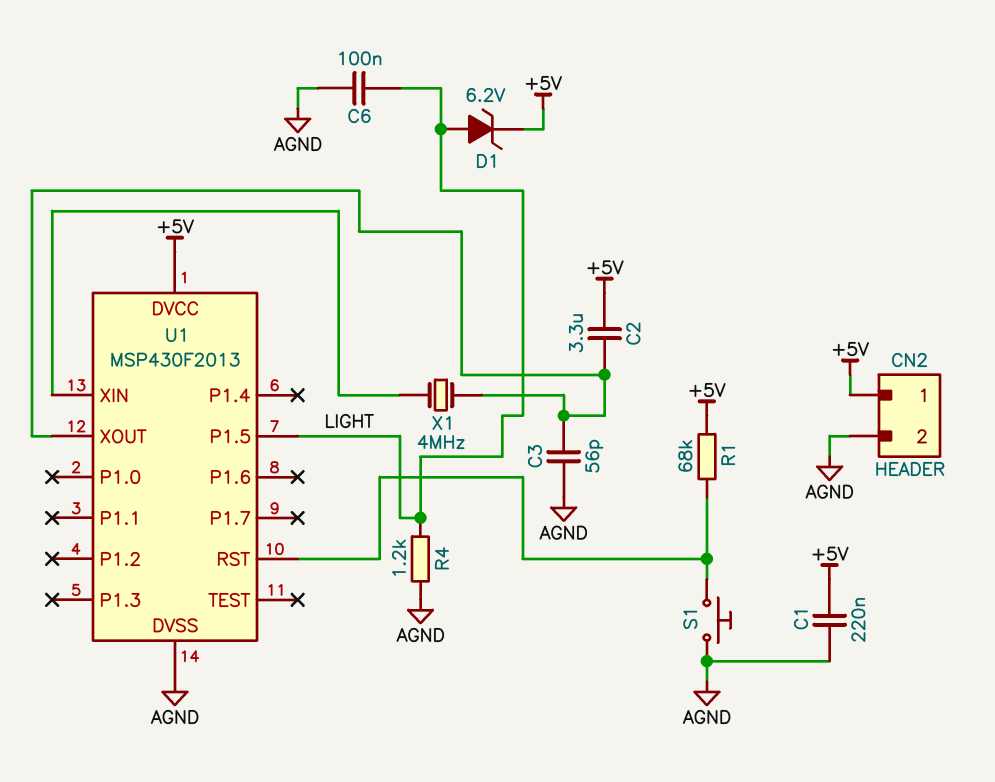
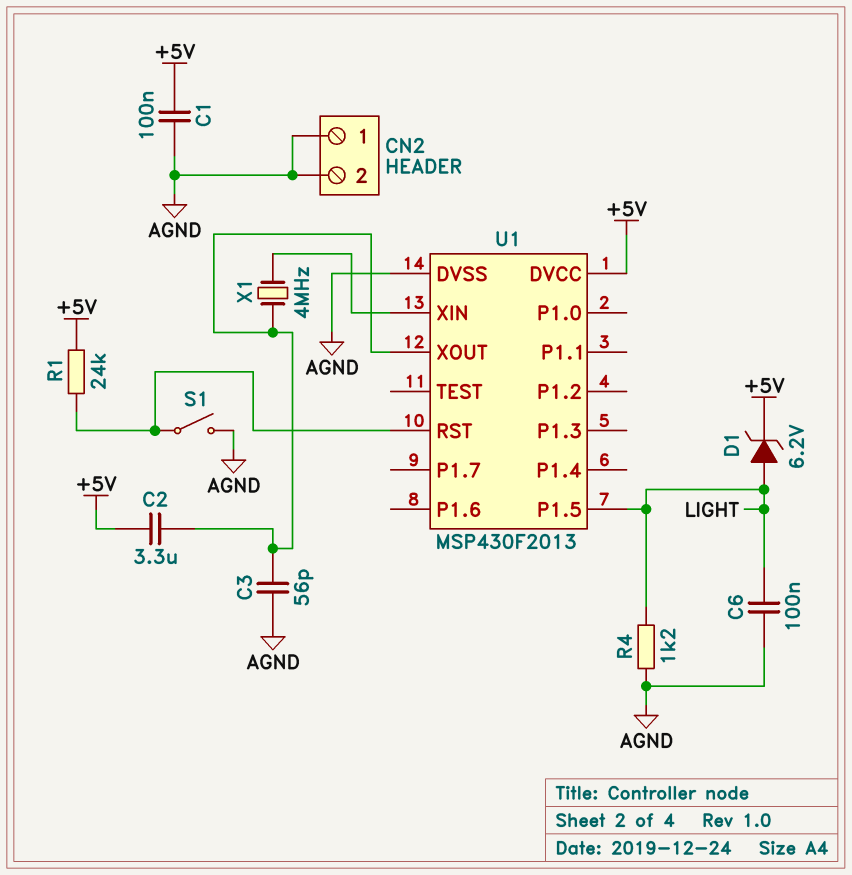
C1: 220nF (+5V, AGND) -> 100nF (+5V, AGND)
CN2 pin 1: +5V -> AGND
R1: 68k (+5V, U1/RST) -> 24k (+5V, U1/RST)
S1: button (AGND, U1/RST) -> switch (AGND, U1/RST)

